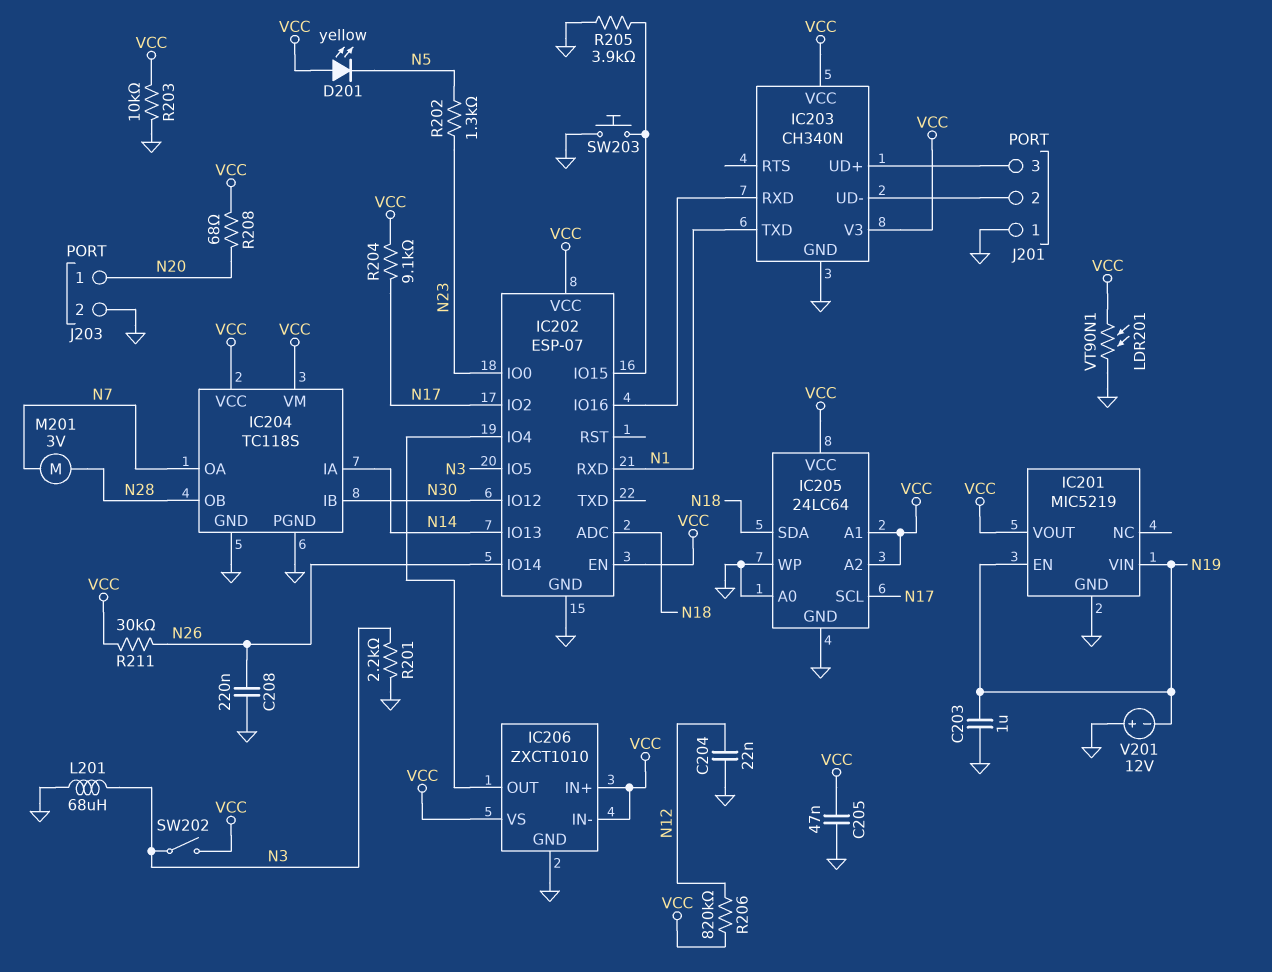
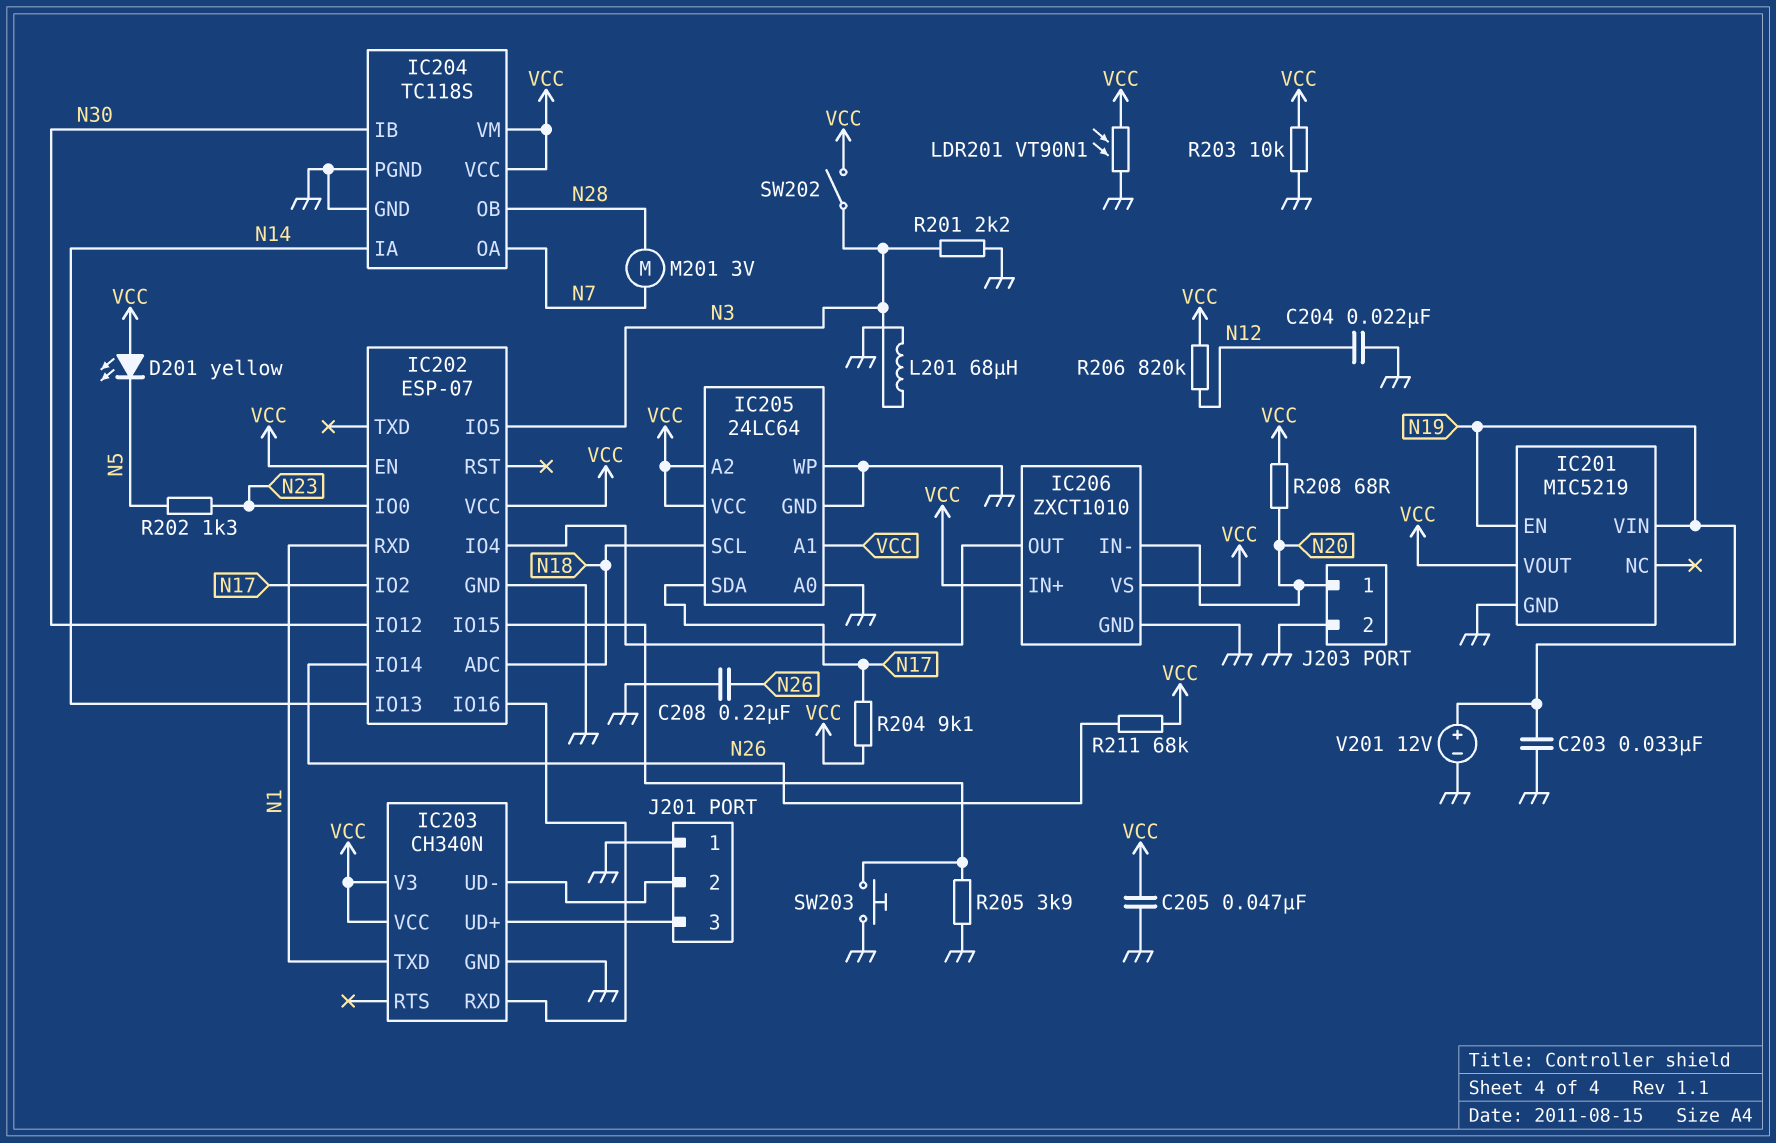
C203: 1uF (GND, N19) -> 33nF (GND, N19)
IC205 pin SCL: N17 -> N18
IC205 pin SDA: N18 -> N17
IC206 pin IN-: VCC -> N20
R211: 30k (N26, VCC) -> 68k (N26, VCC)
V201: 12V (plus GND, minus N19) -> 12V (plus N19, minus GND)

